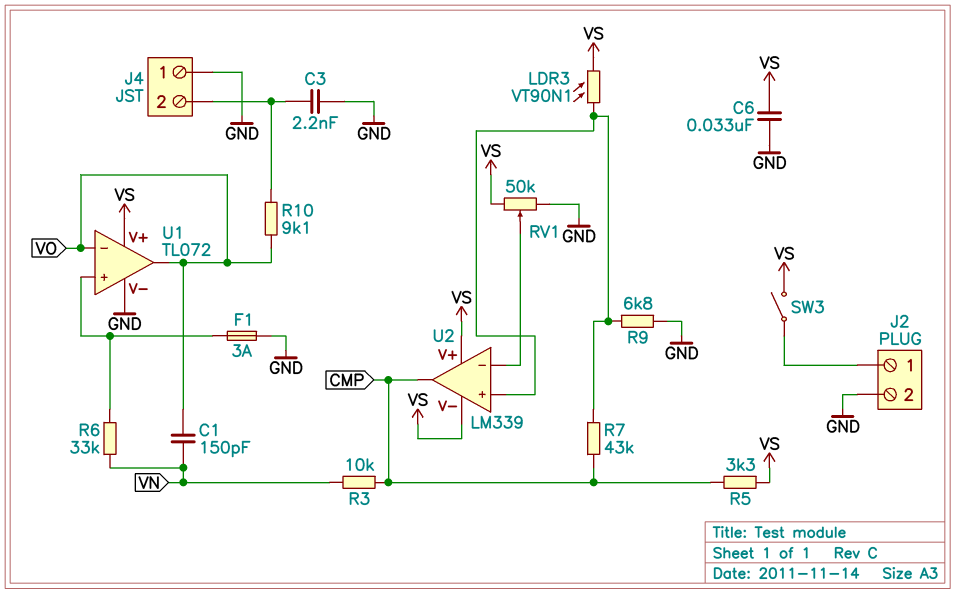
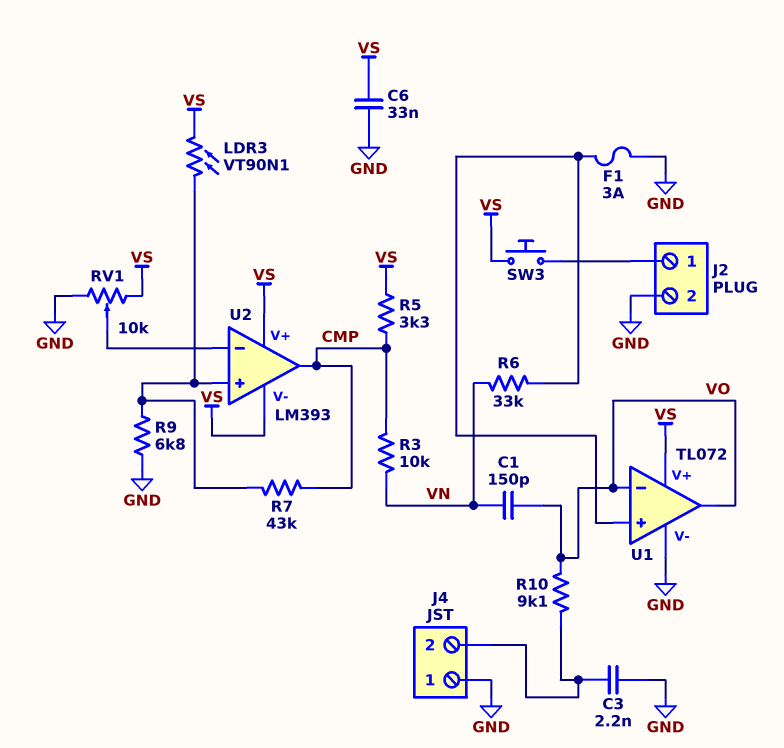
RV1: 50k (GND, VS, wiper U2/in-) -> 10k (GND, VS, wiper U2/in-)
SW3: switch (J2/1, VS) -> button (J2/1, VS)
U2: LM339 -> LM393

